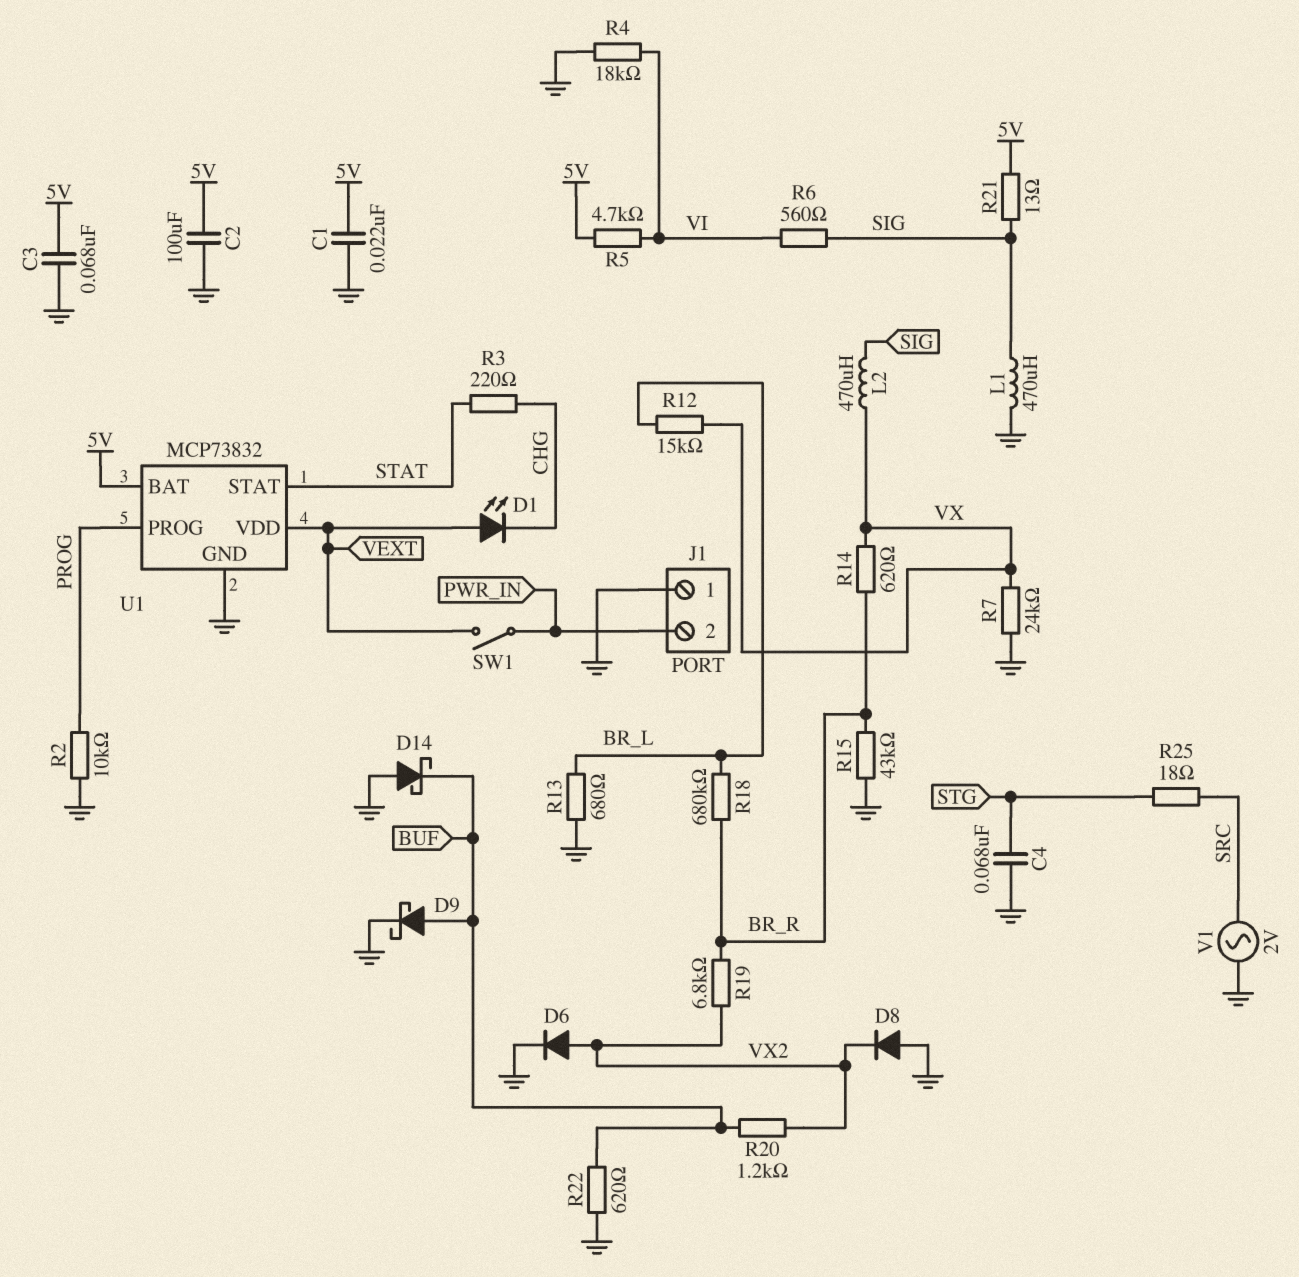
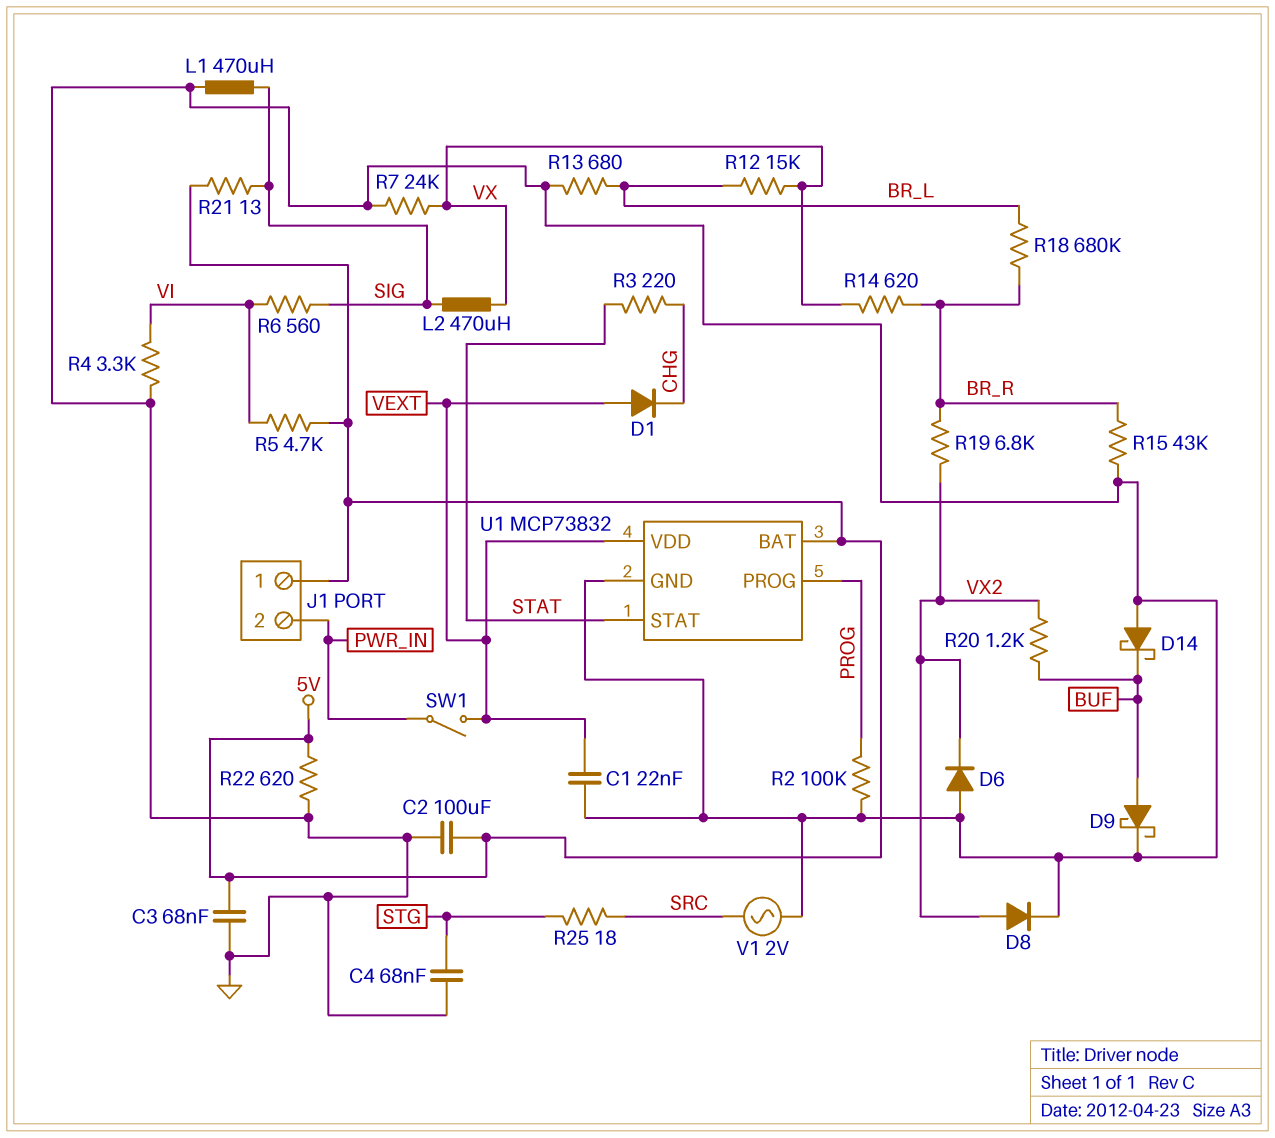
C1: 22nF (5V, GND) -> 22nF (GND, VEXT)
D1: LED (A VEXT, K CHG) -> diode (A VEXT, K CHG)
D6: diode (A VX2, K GND) -> diode (A GND, K VX2)
D8: diode (A GND, K VX2) -> diode (A VX2, K GND)
J1 pin 1: GND -> 5V
R2: 10k (GND, PROG) -> 100k (GND, PROG)
R4: 18k (GND, VI) -> 3.3k (GND, VI)
R22: 620 (BUF, GND) -> 620 (5V, GND)

